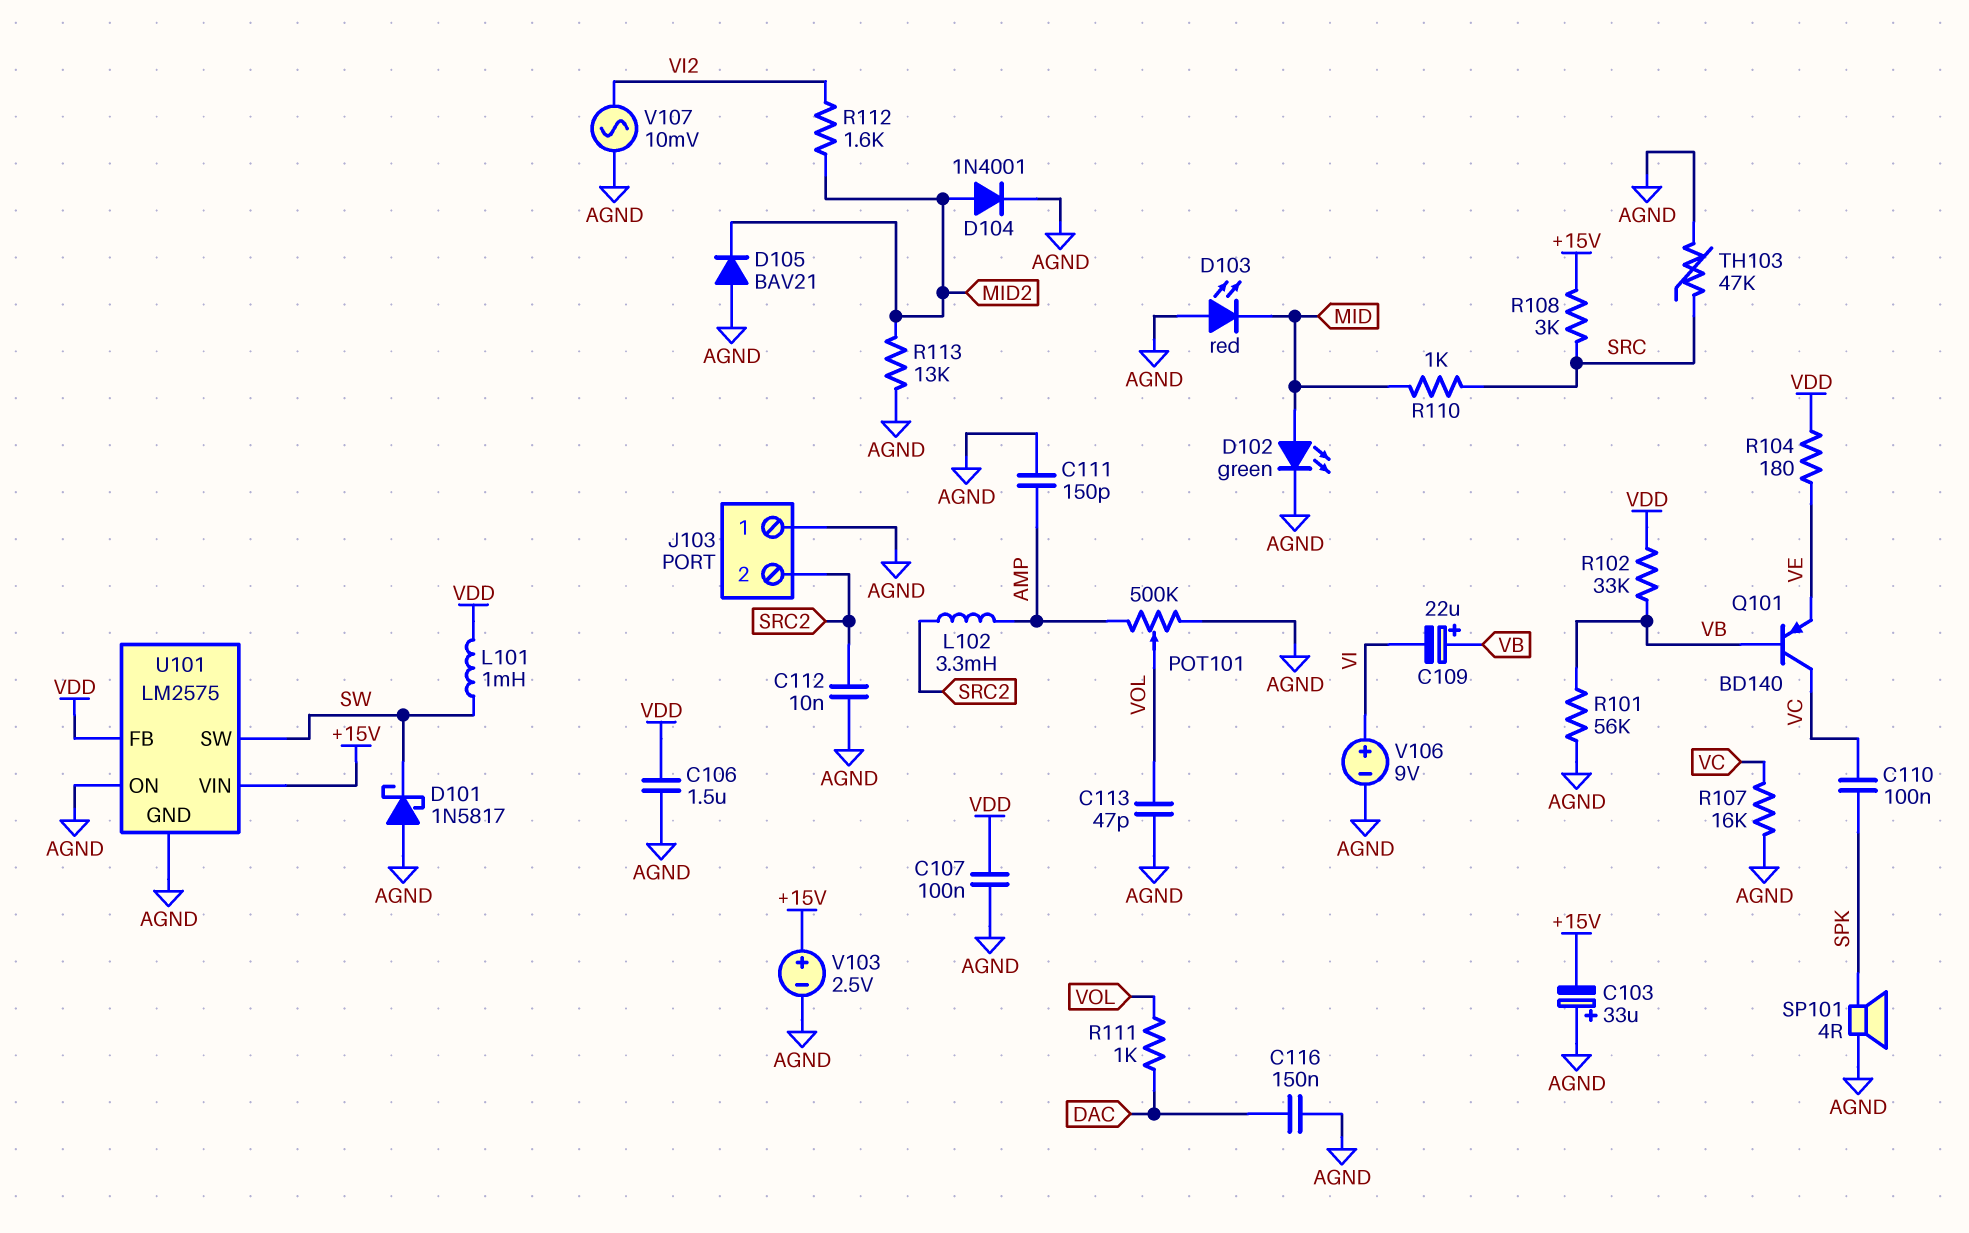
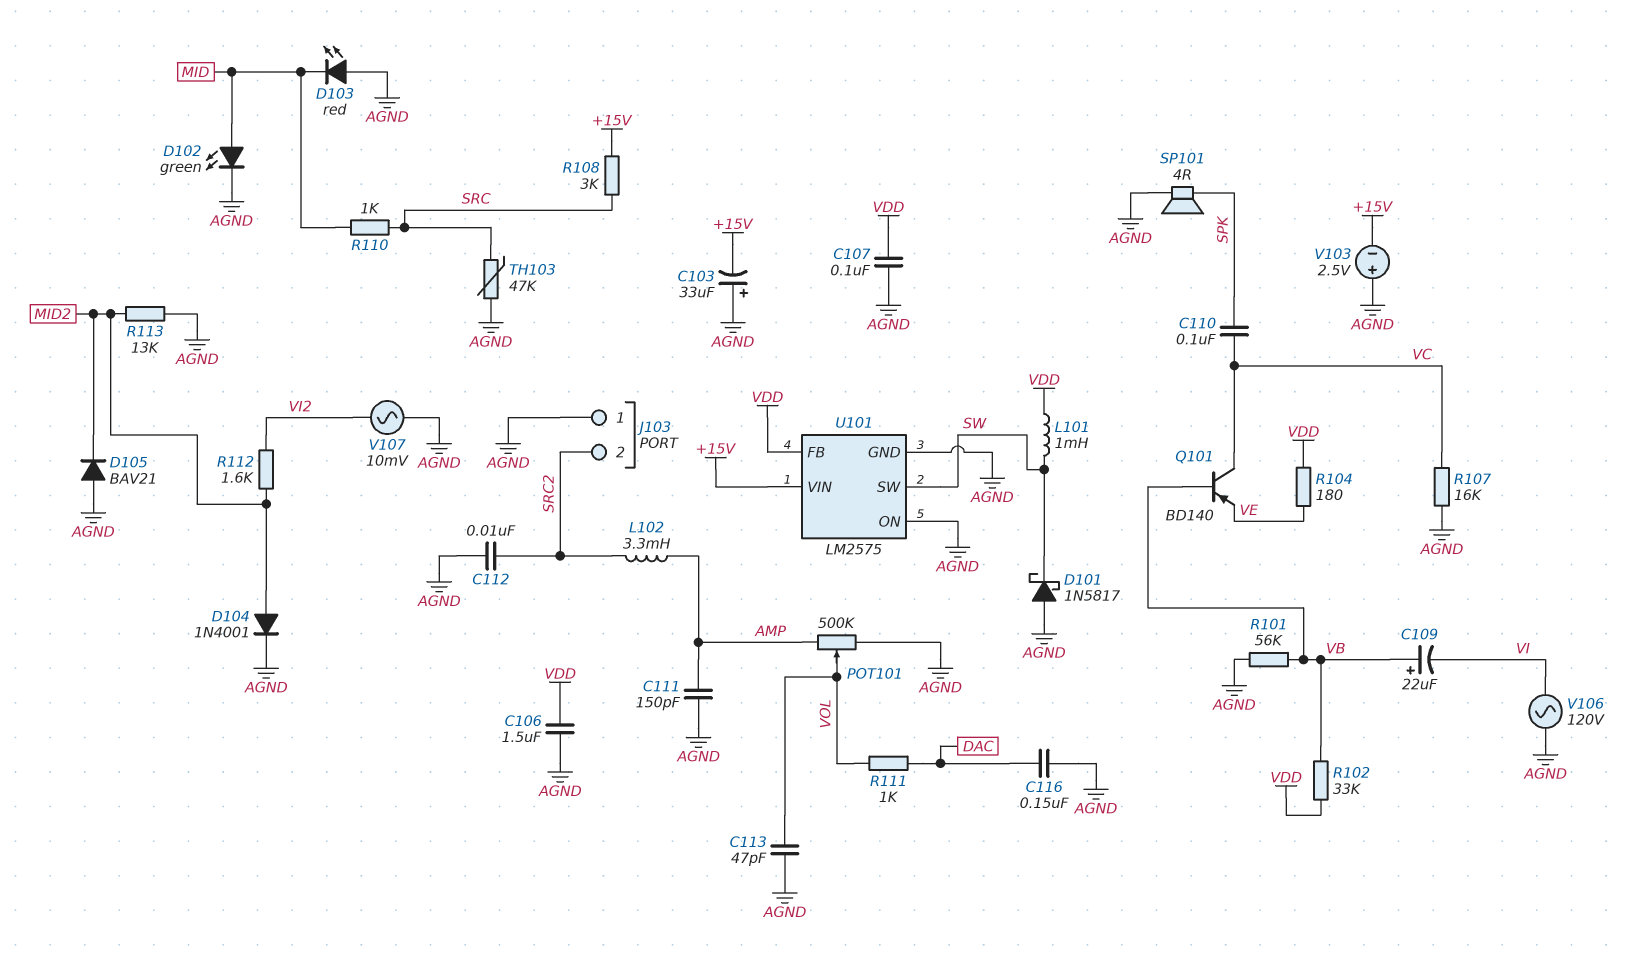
V103: 2.5V (plus +15V, minus AGND) -> 2.5V (plus AGND, minus +15V)
V106: 9V (plus VI, minus AGND) -> AC 120V (AGND, VI)

